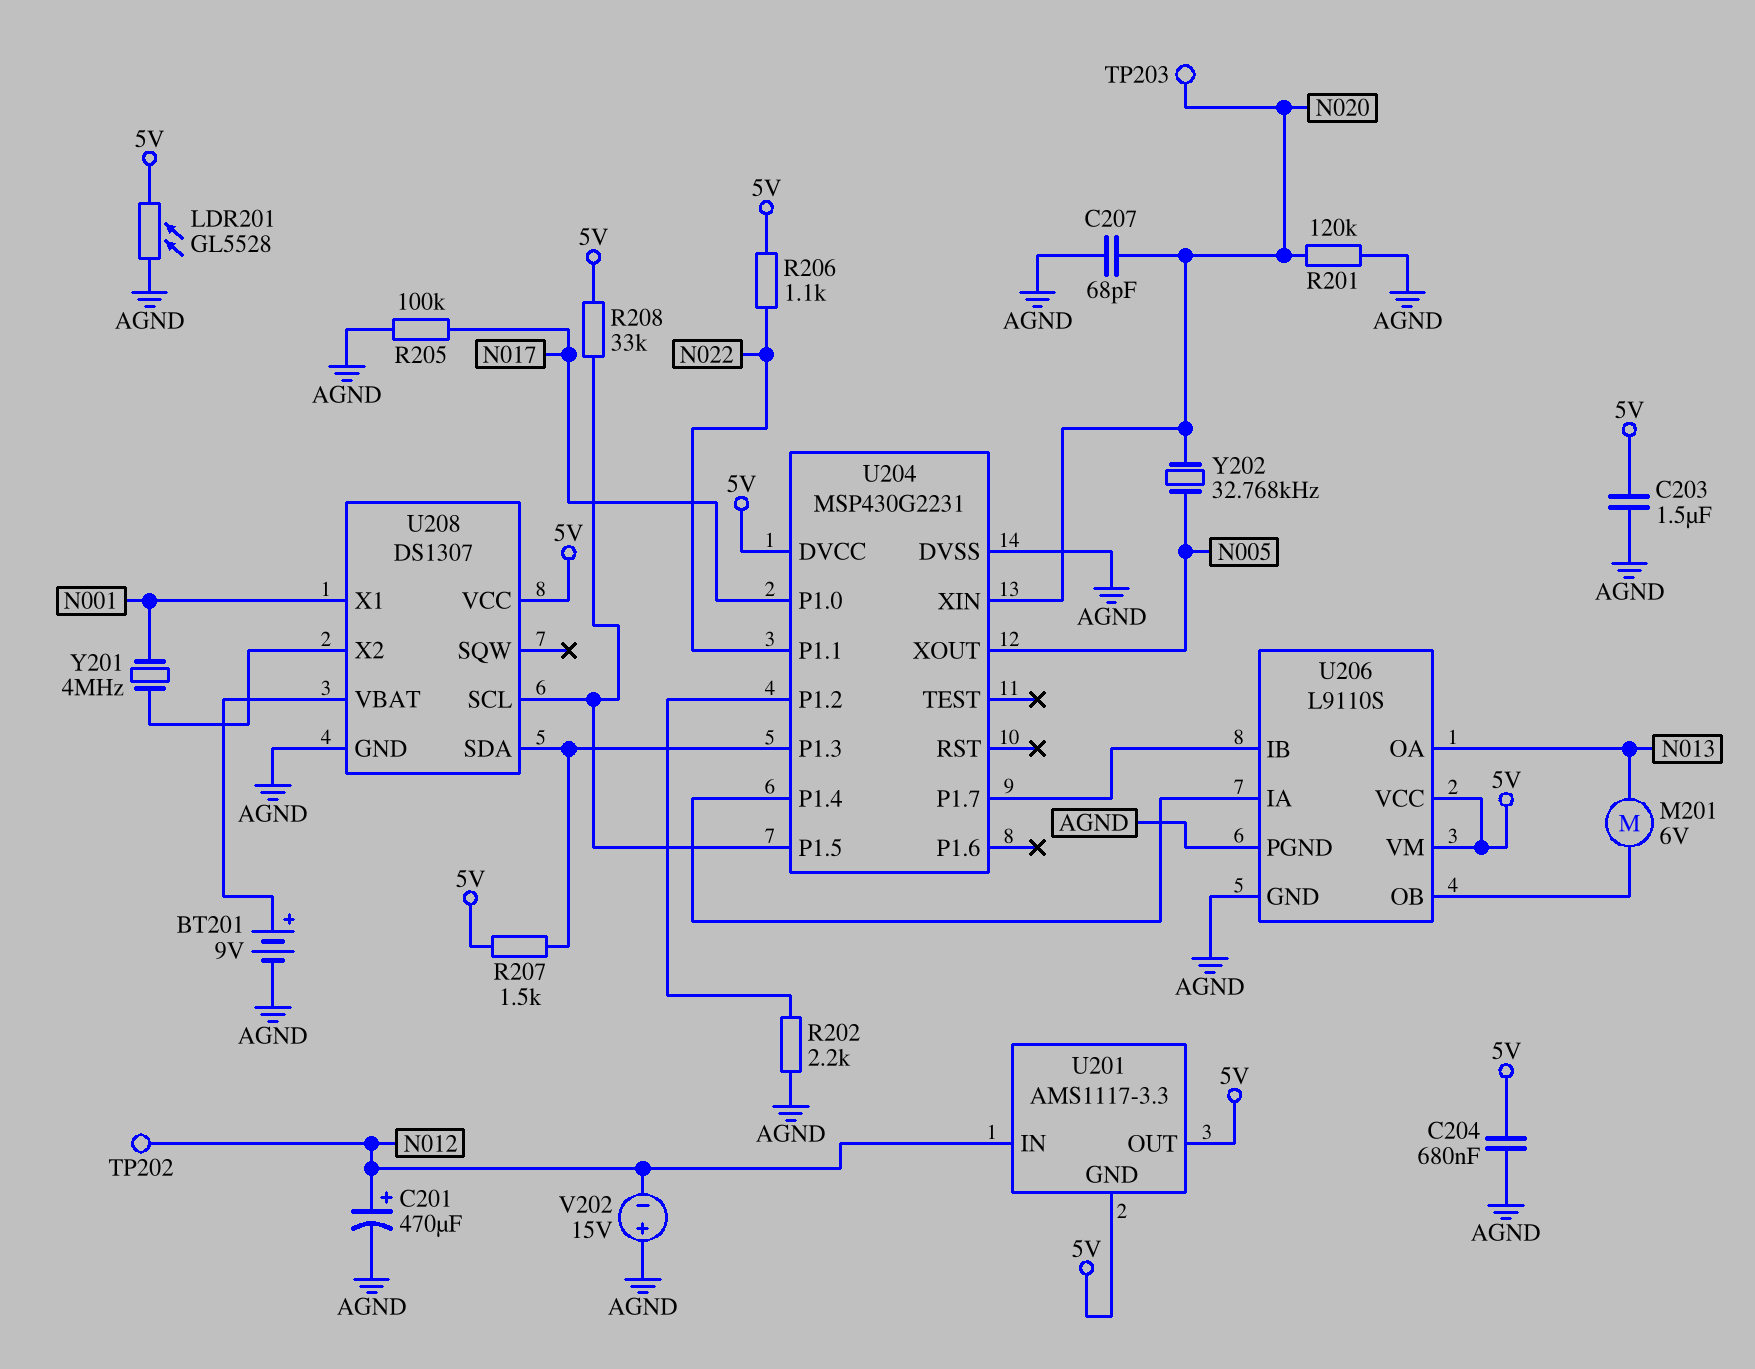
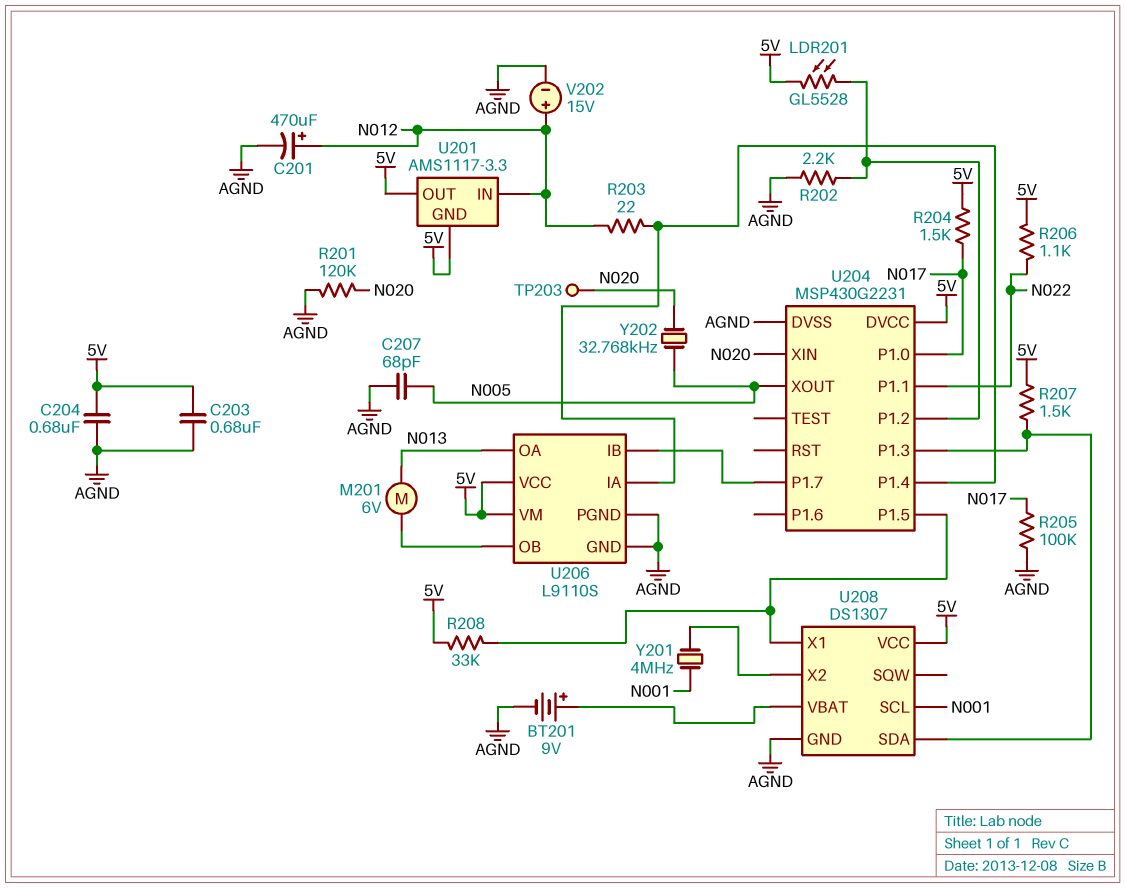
C203: 1.5uF (5V, AGND) -> 680nF (5V, AGND)
C207: 68pF (AGND, N020) -> 68pF (AGND, N005)
LDR201: GL5528 (5V, AGND) -> GL5528 (5V, U204/P1.2)
R203: none -> 22 (N012, U204/P1.4)
R204: none -> 1.5k (5V, N017)
TP202: test point (N012) -> none
U208 pin SCL: U204/P1.5 -> N001
U208 pin X1: N001 -> U204/P1.5
V202: 15V (plus AGND, minus N012) -> 15V (plus N012, minus AGND)

